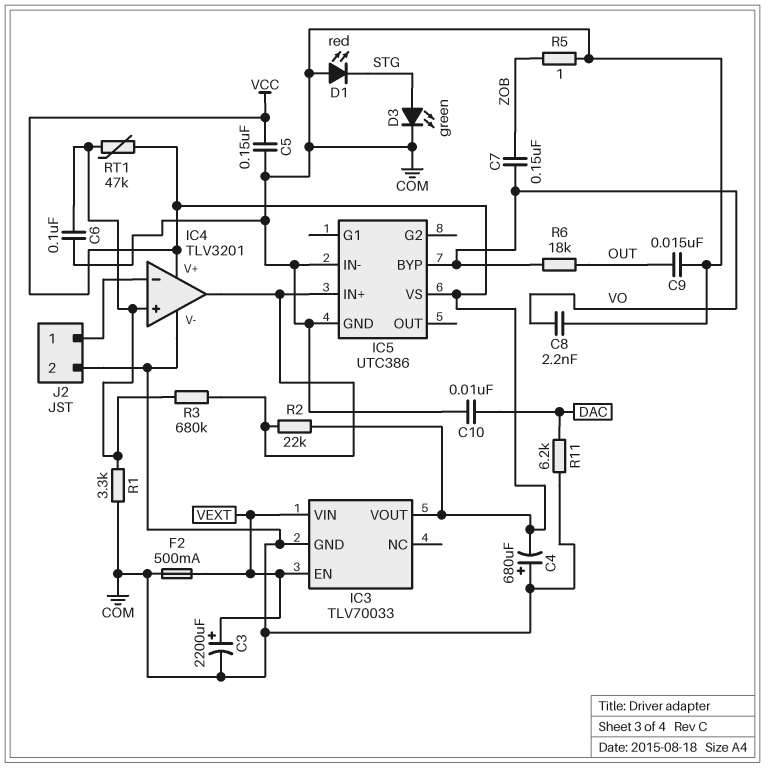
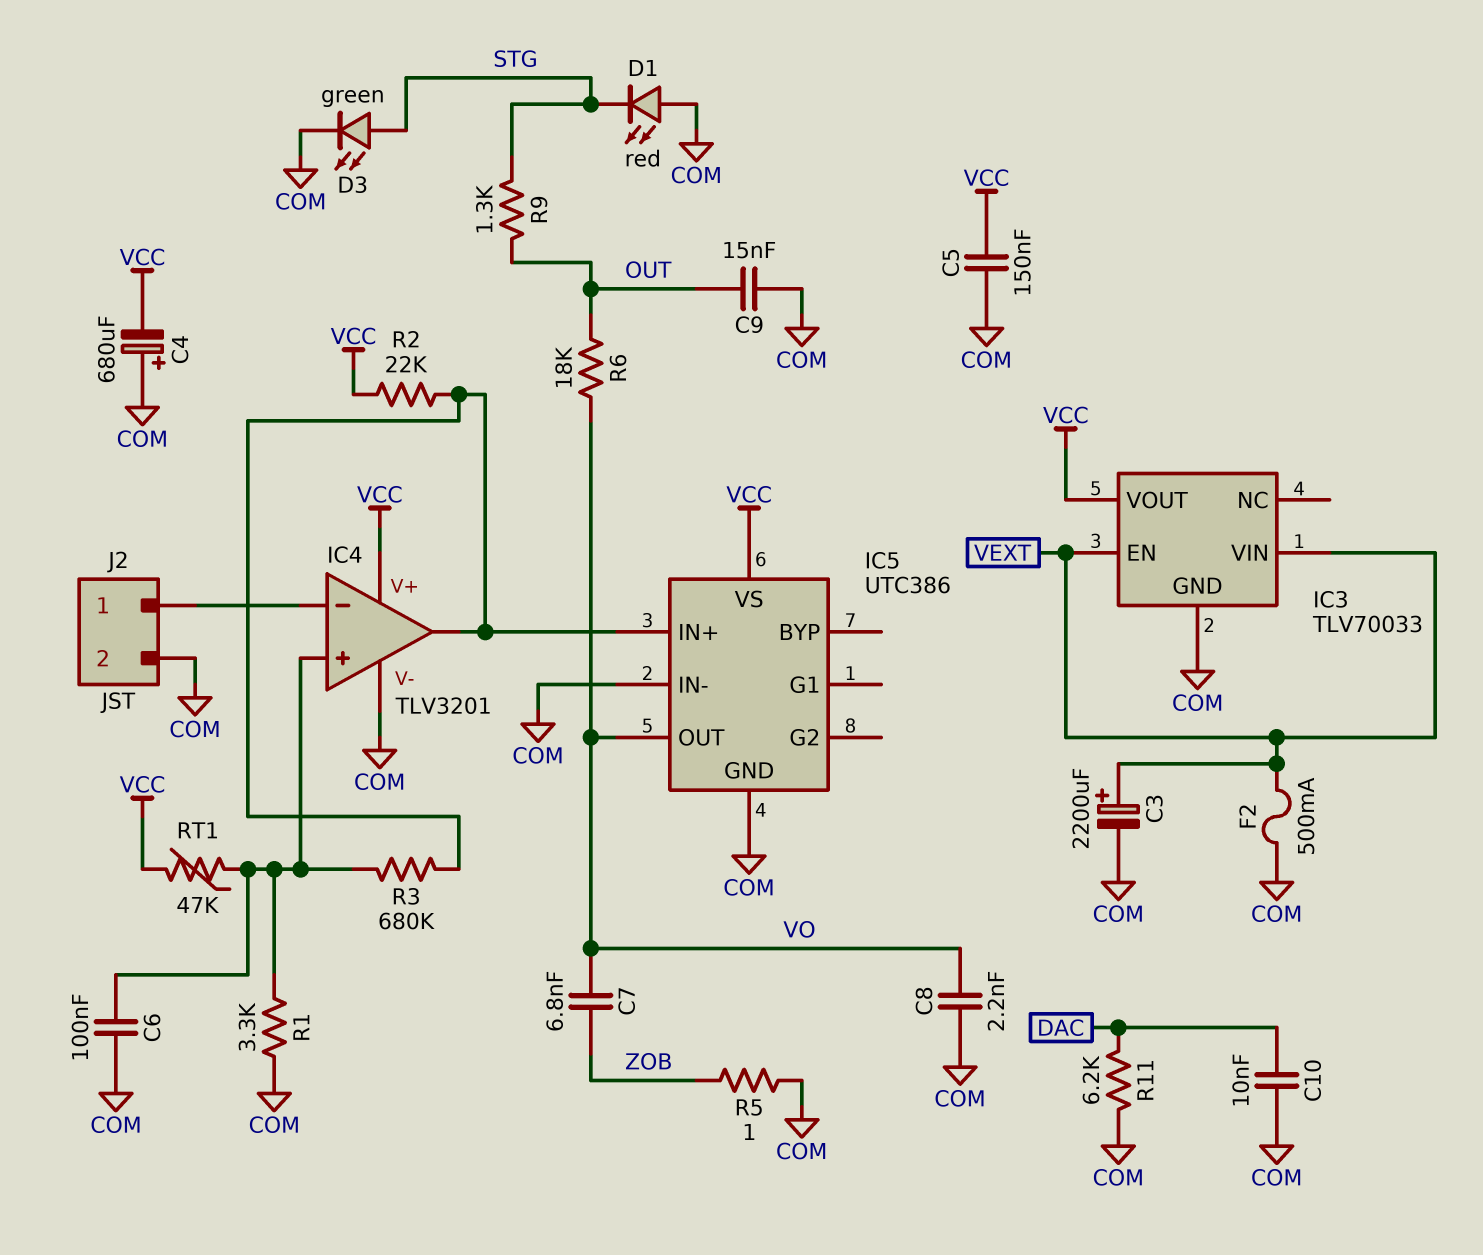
C7: 150nF (VO, ZOB) -> 6.8nF (VO, ZOB)
IC5 pin BYP: VO -> none
IC5 pin OUT: none -> VO
R9: none -> 1.3k (OUT, STG)

